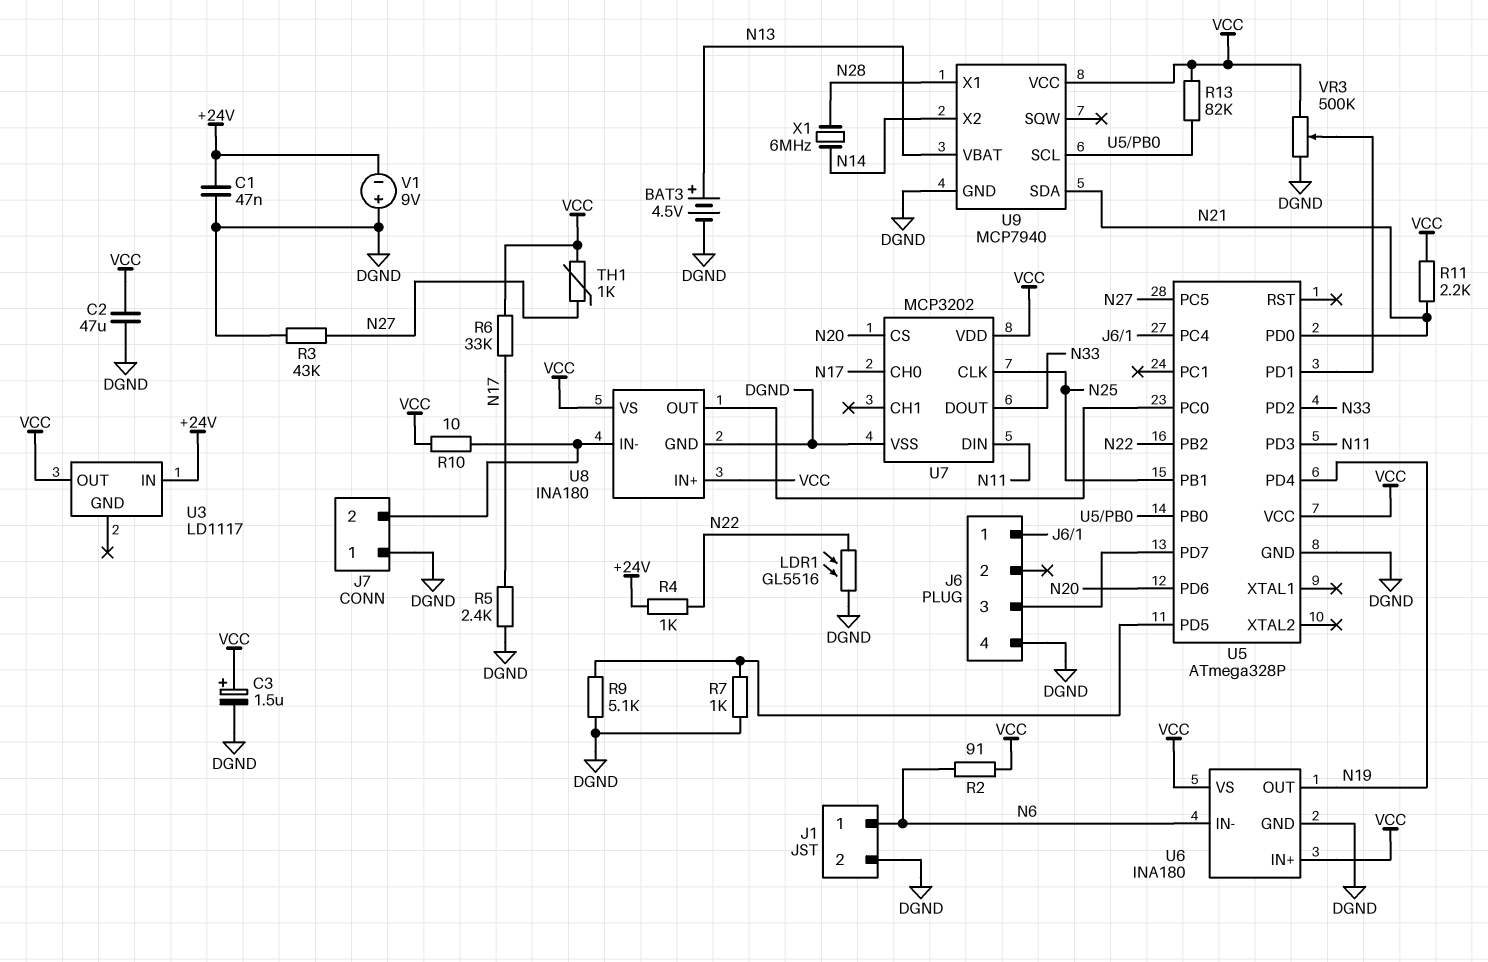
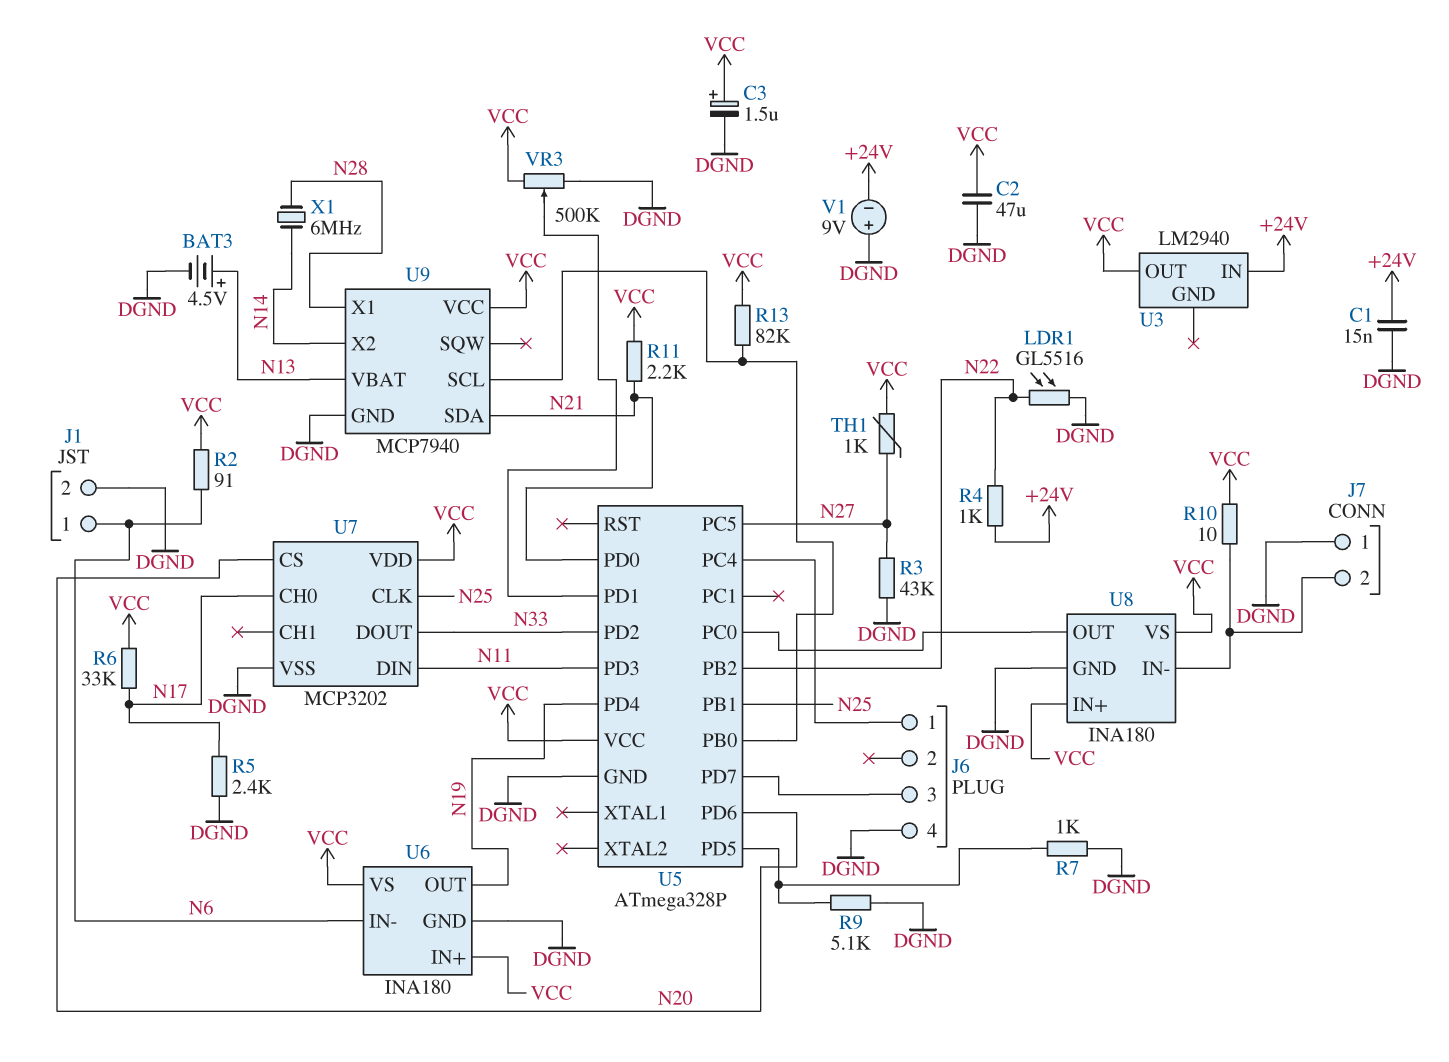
C1: 47nF (+24V, DGND) -> 15nF (+24V, DGND)
U3: LD1117 -> LM2940

